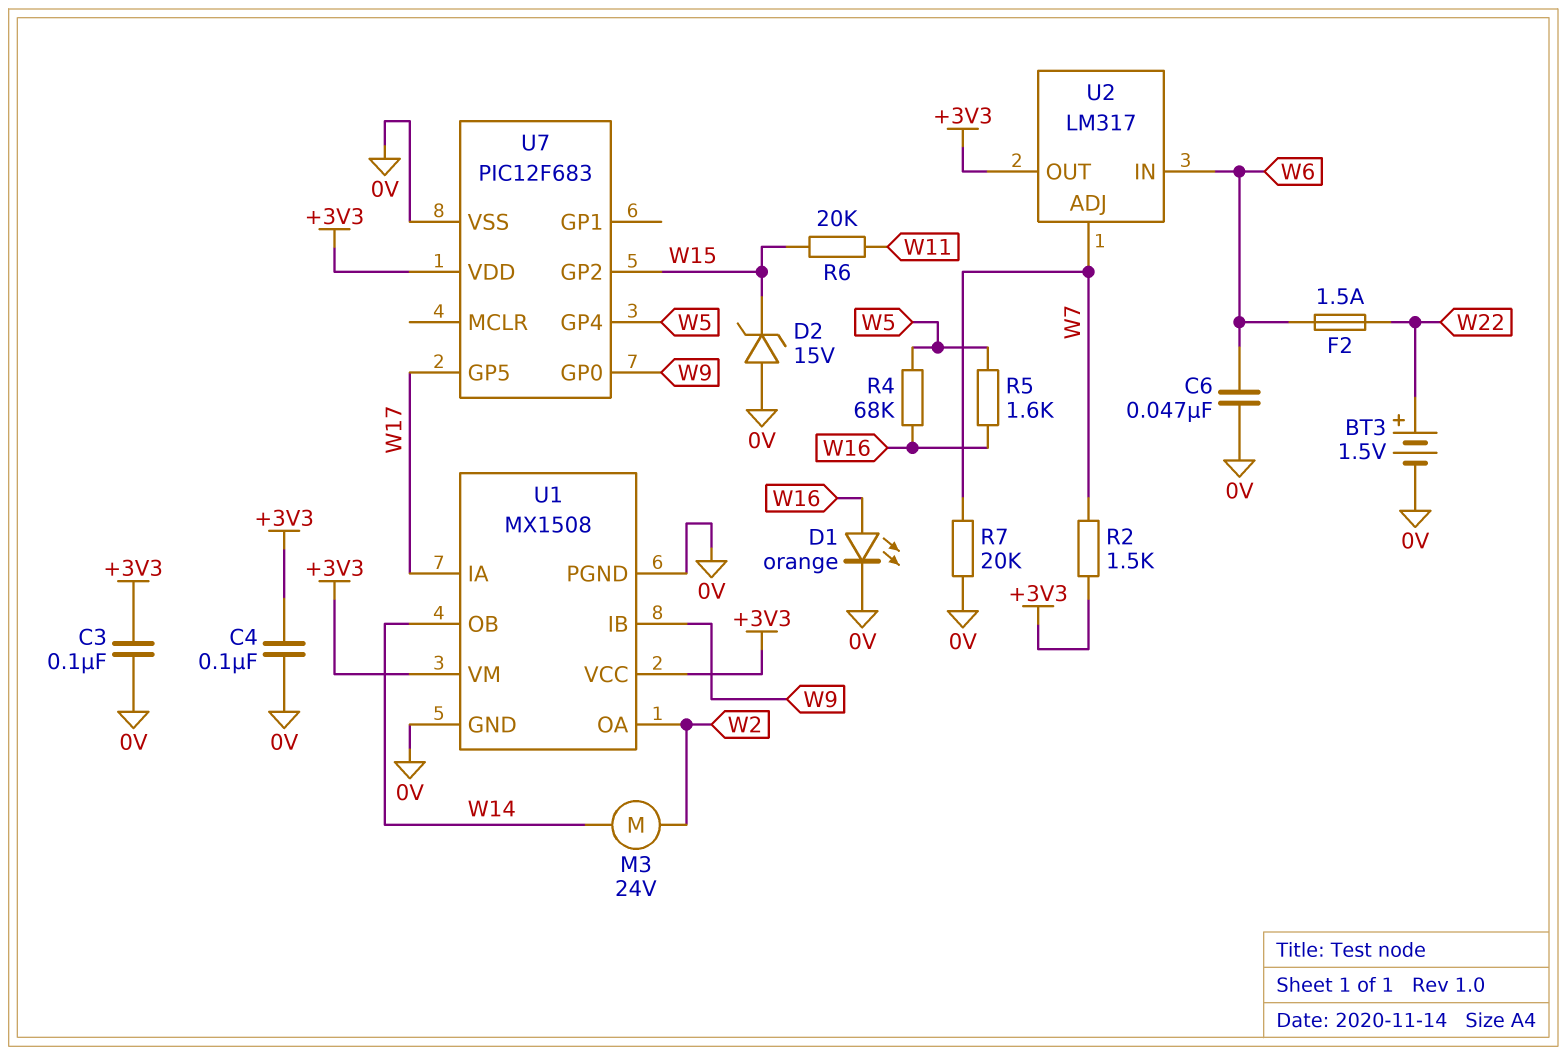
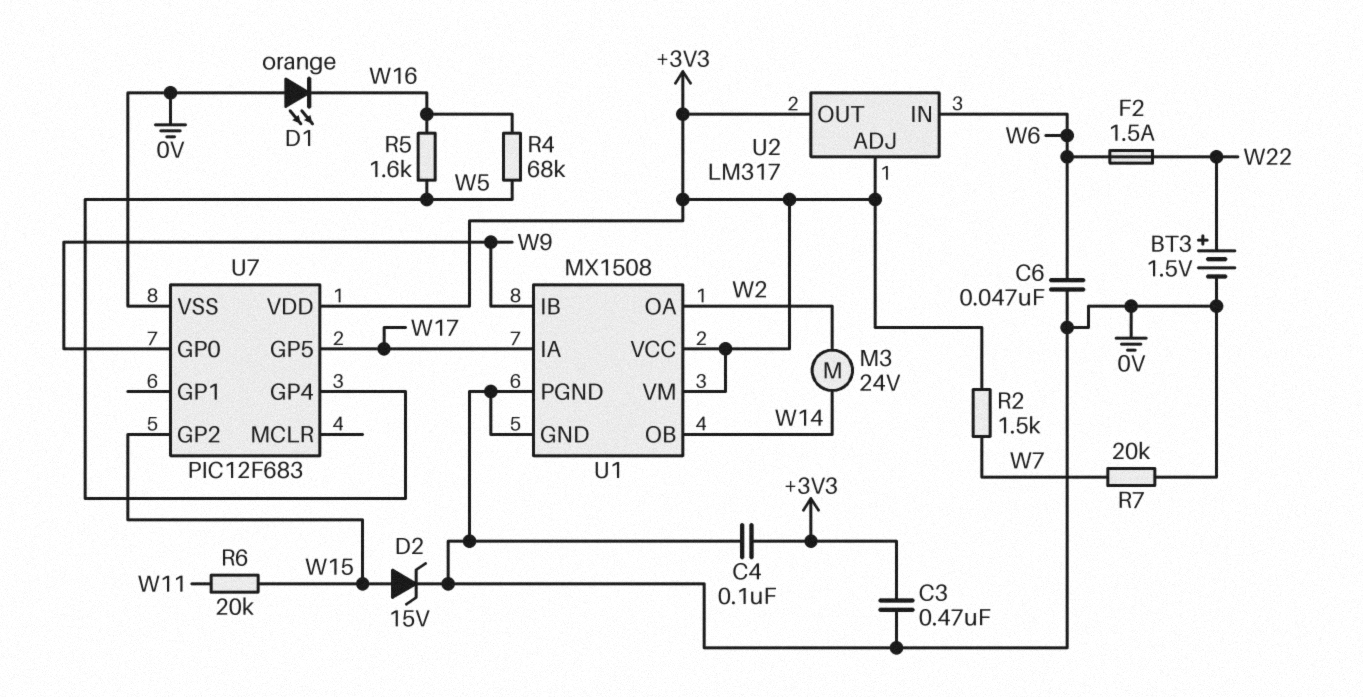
C3: 100nF (+3V3, 0V) -> 470nF (+3V3, 0V)
D1: LED orange (A W16, K 0V) -> LED orange (A 0V, K W16)
D2: zener 15V (A 0V, K W15) -> zener 15V (A W15, K 0V)
U2 pin ADJ: W7 -> +3V3

